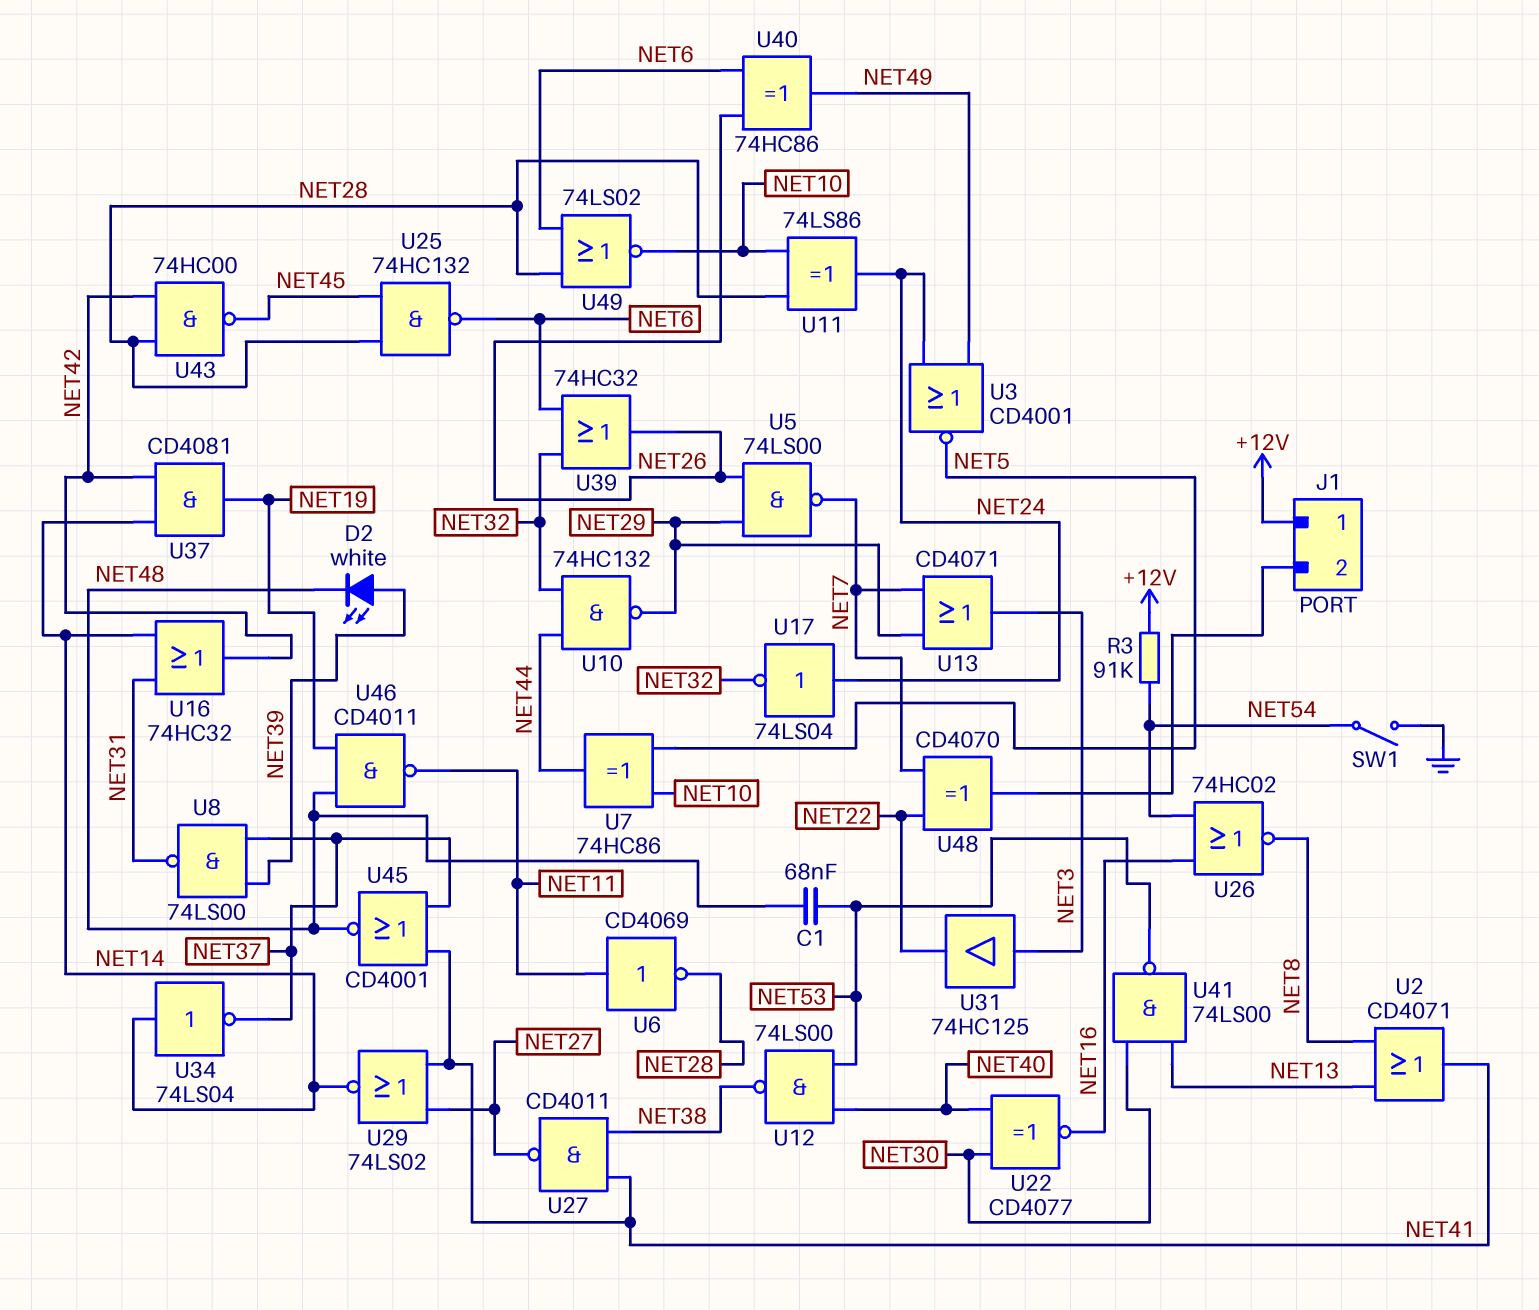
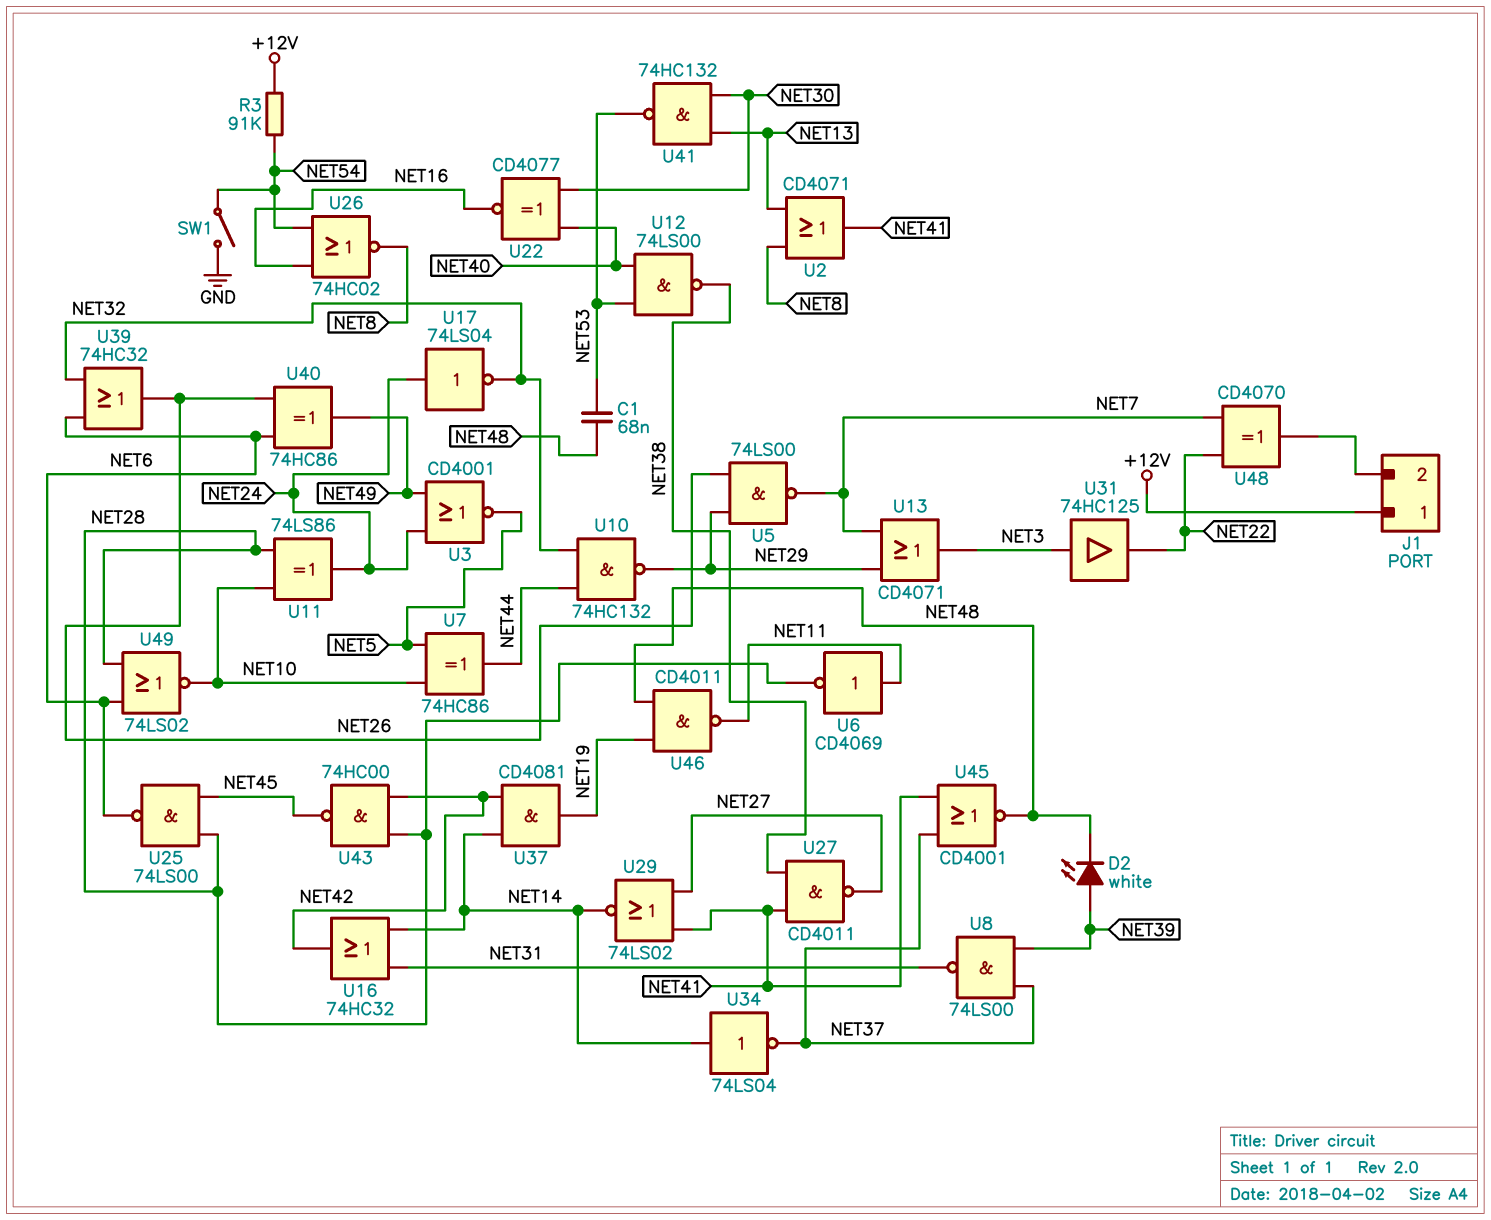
U25: NAND 74HC132 (in NET28, in NET45, out NET6) -> NAND 74LS00 (in NET28, in NET45, out NET6)
U41: NAND 74LS00 (in NET13, in NET30, out NET53) -> NAND 74HC132 (in NET13, in NET30, out NET53)

